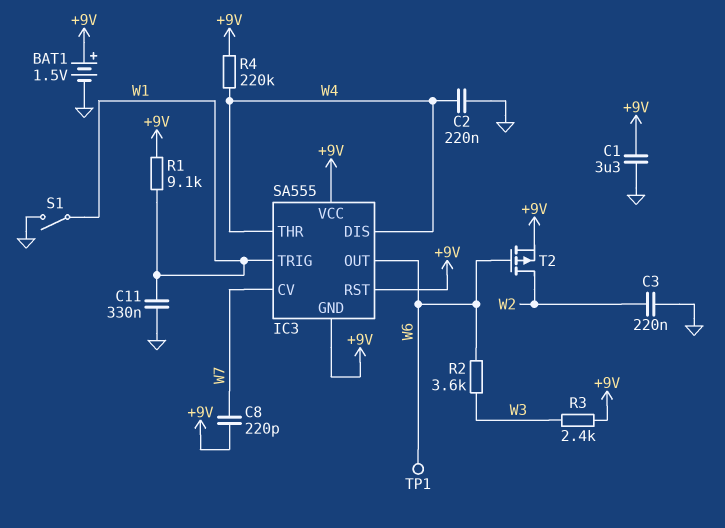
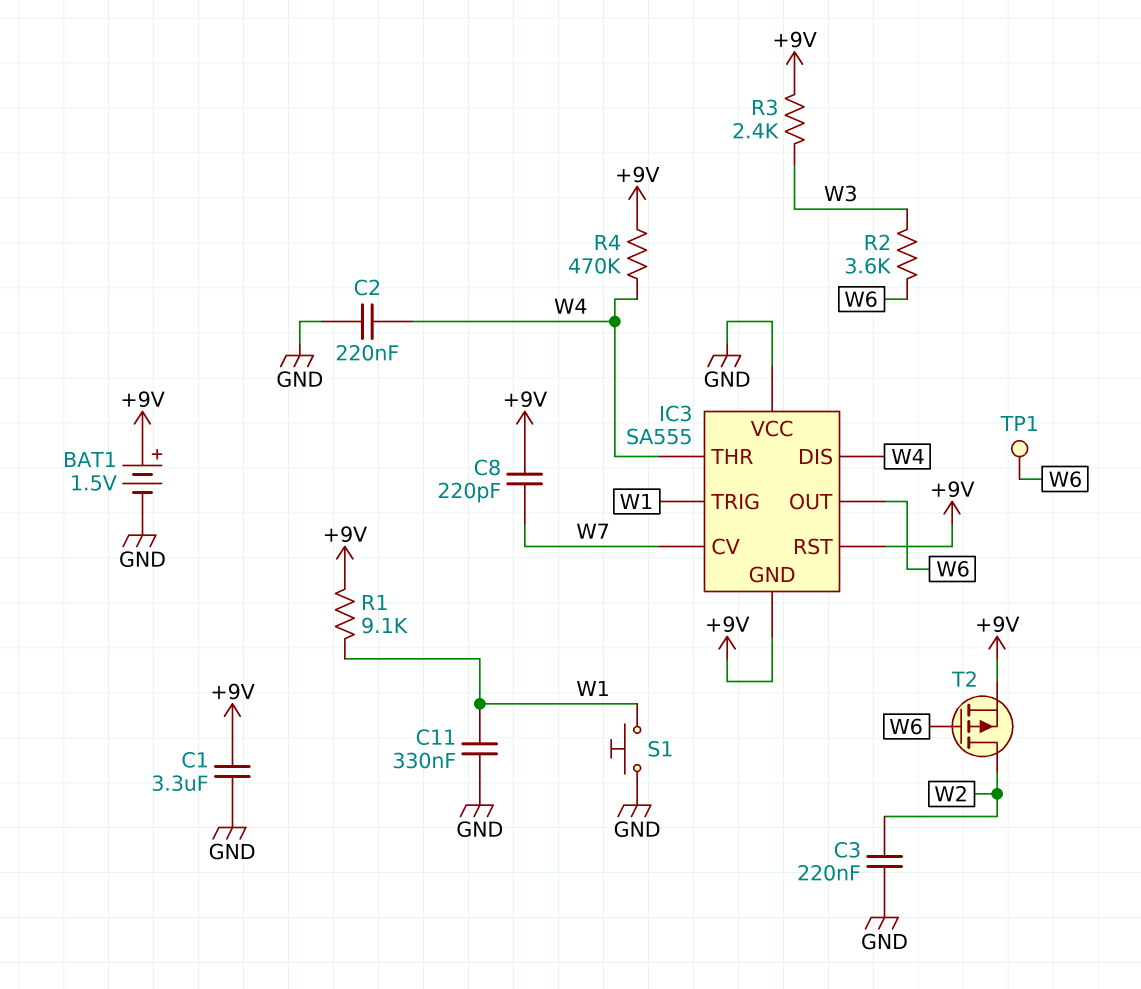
IC3 pin VCC: +9V -> GND
R4: 220k (+9V, W4) -> 470k (+9V, W4)
S1: switch (GND, W1) -> button (GND, W1)

